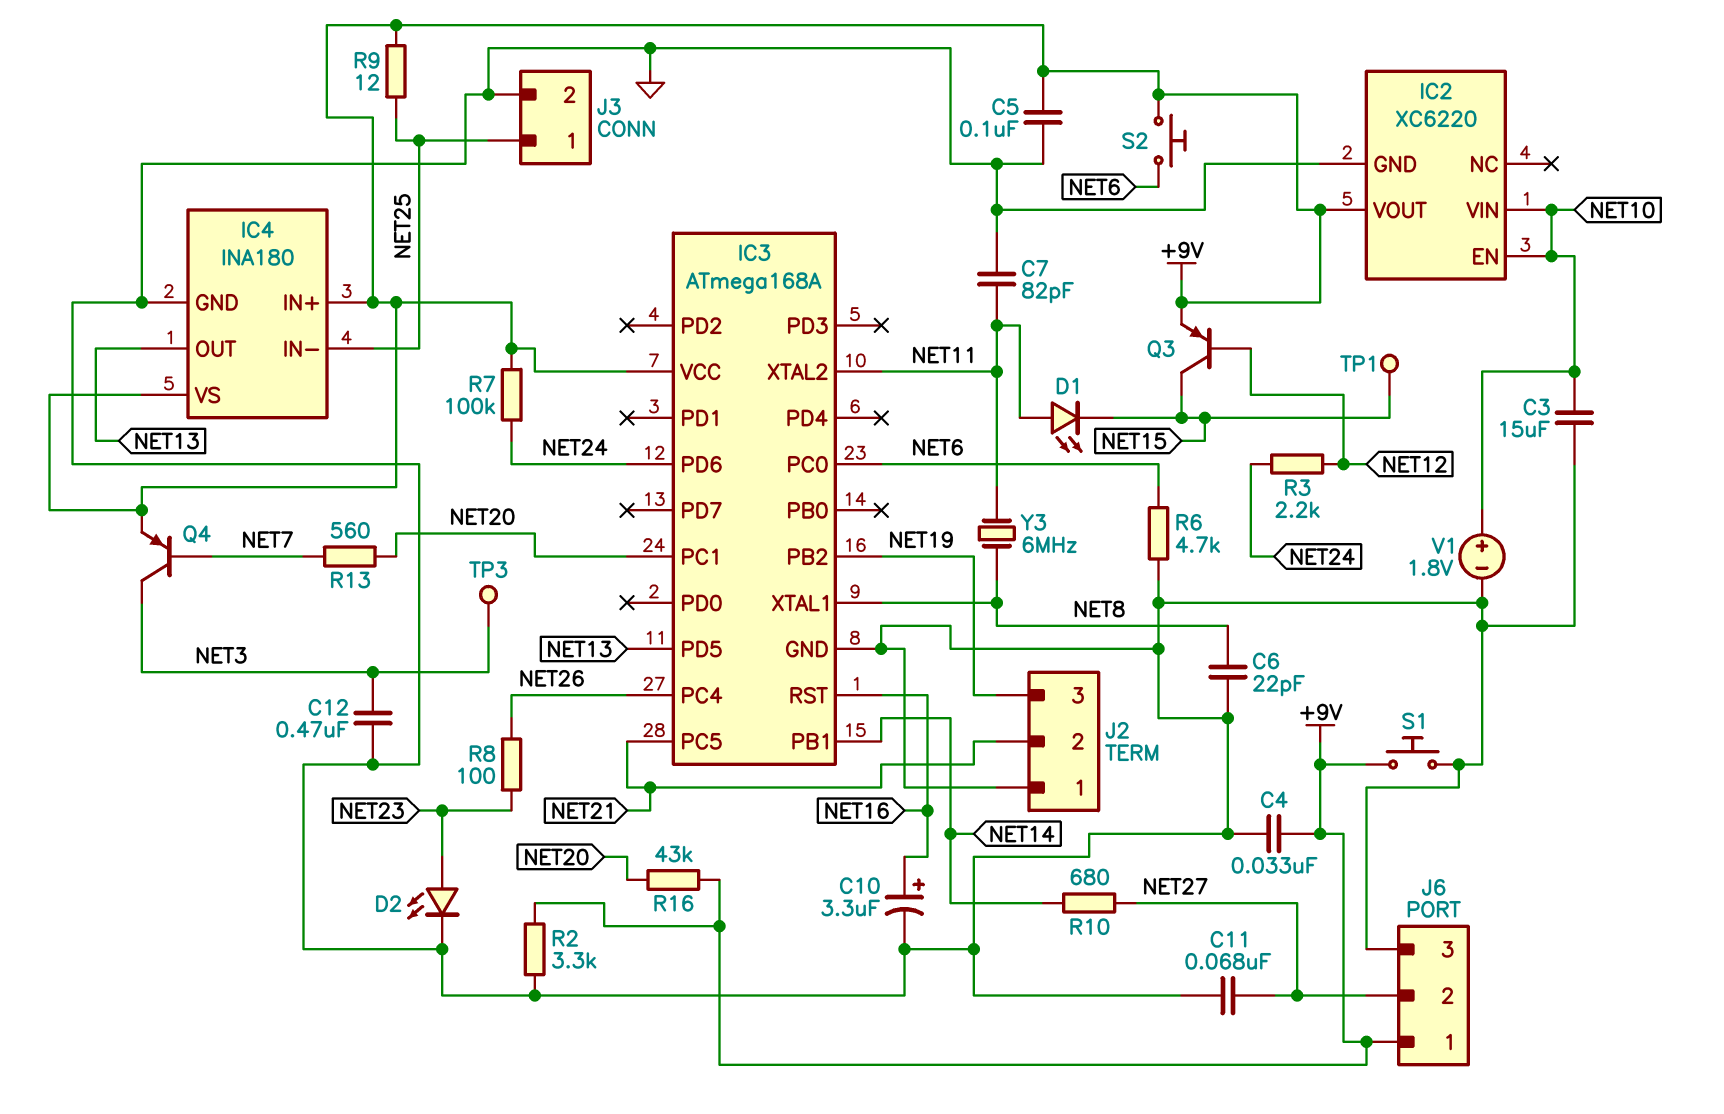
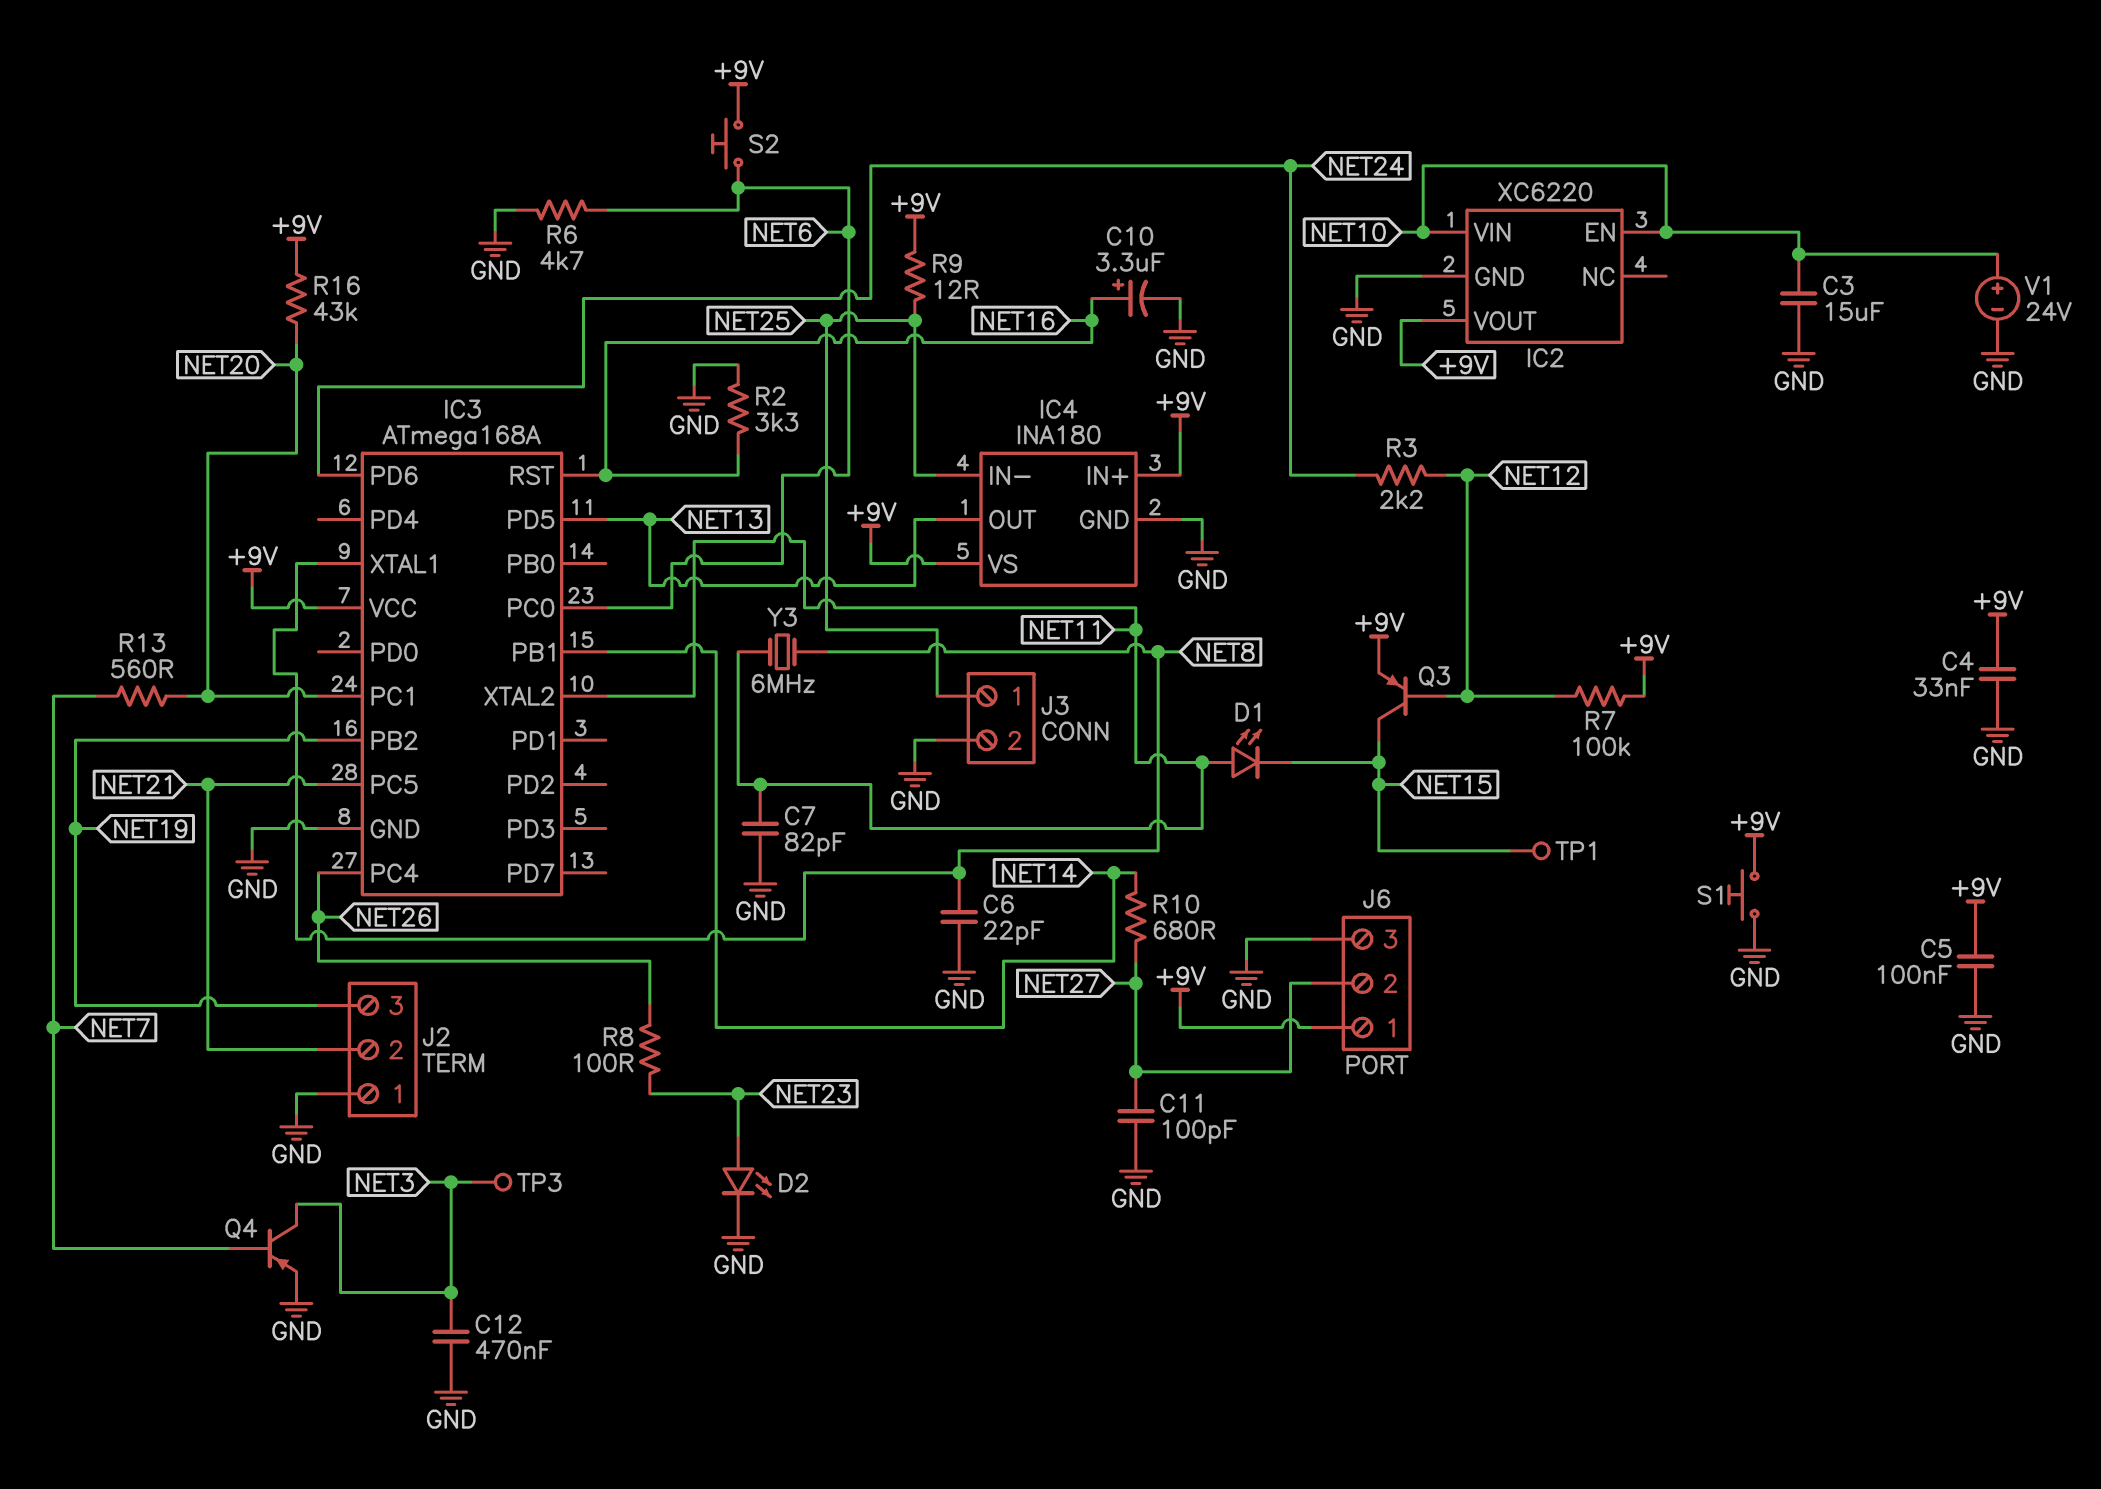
C11: 68nF (GND, NET27) -> 100pF (GND, NET27)
Q4: PNP (B NET7, C NET3, E +9V) -> PNP (B NET7, C NET3, E GND)
R2: 3.3k (+9V, GND) -> 3.3k (GND, NET16)
R7: 100k (+9V, NET24) -> 100k (+9V, NET12)
V1: 1.8V (plus NET10, minus GND) -> 24V (plus NET10, minus GND)

